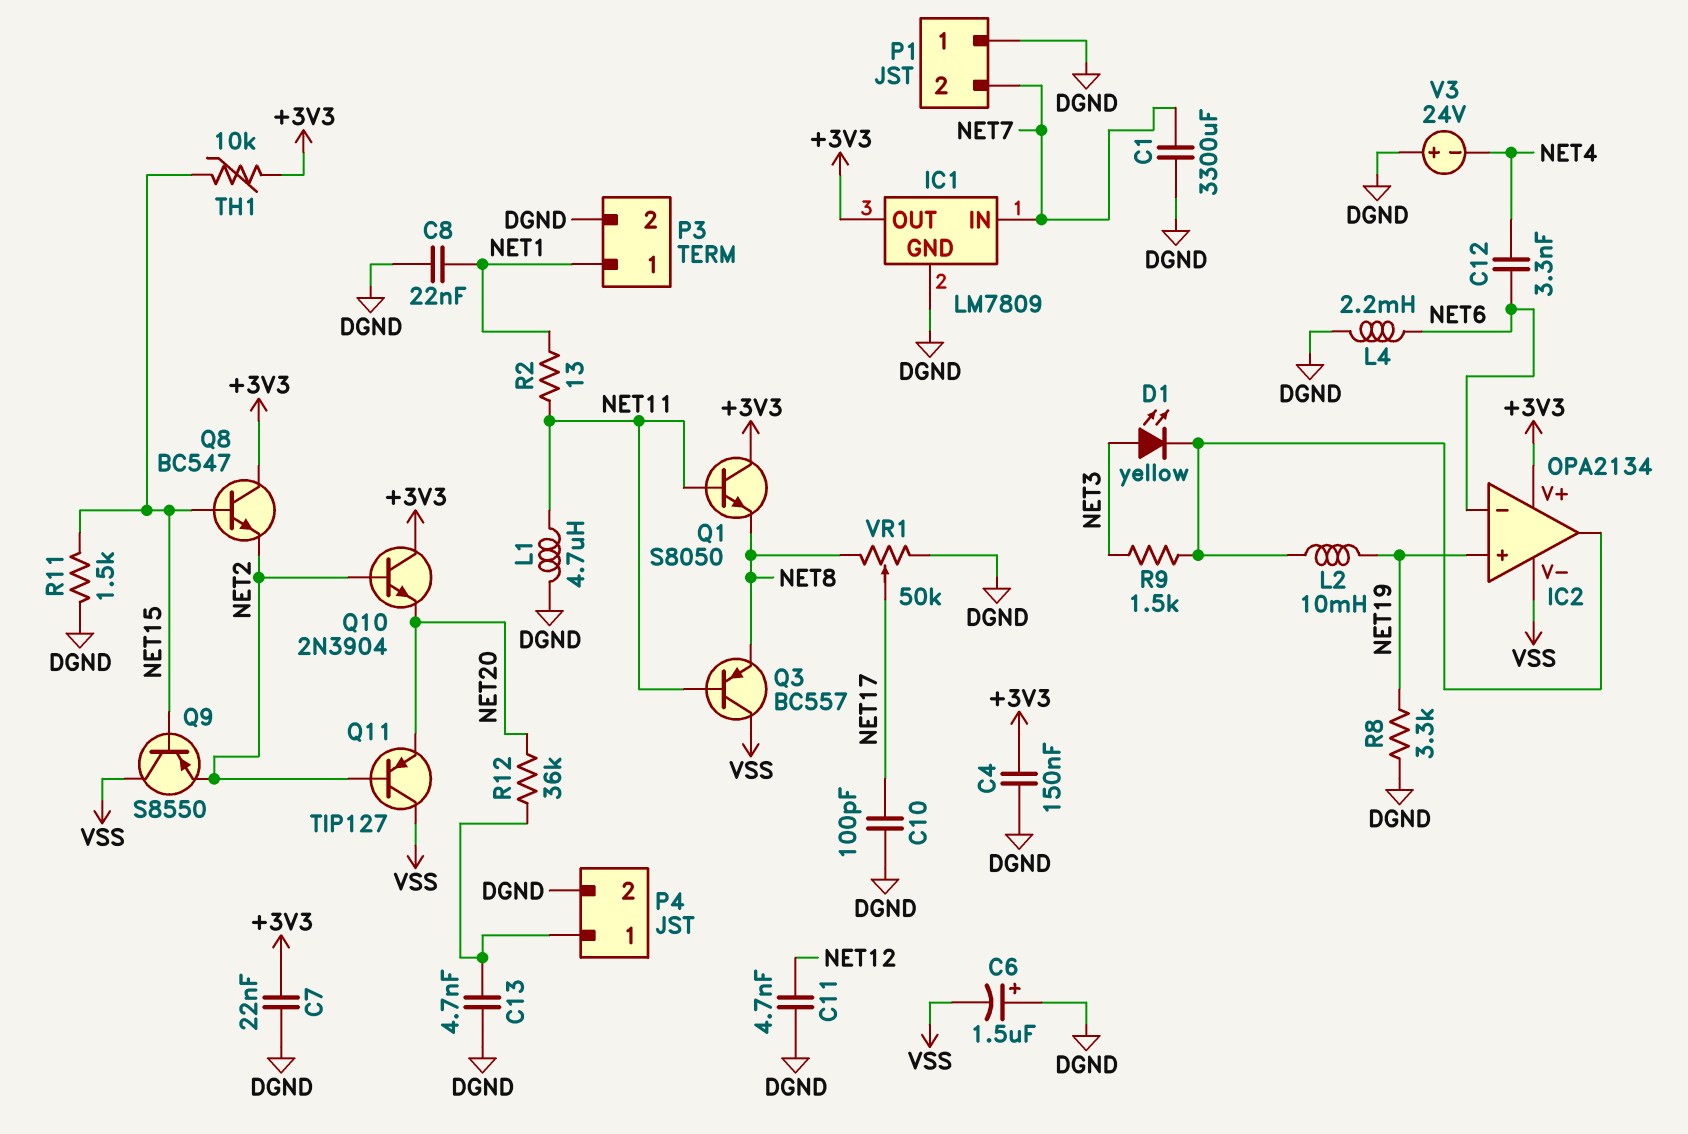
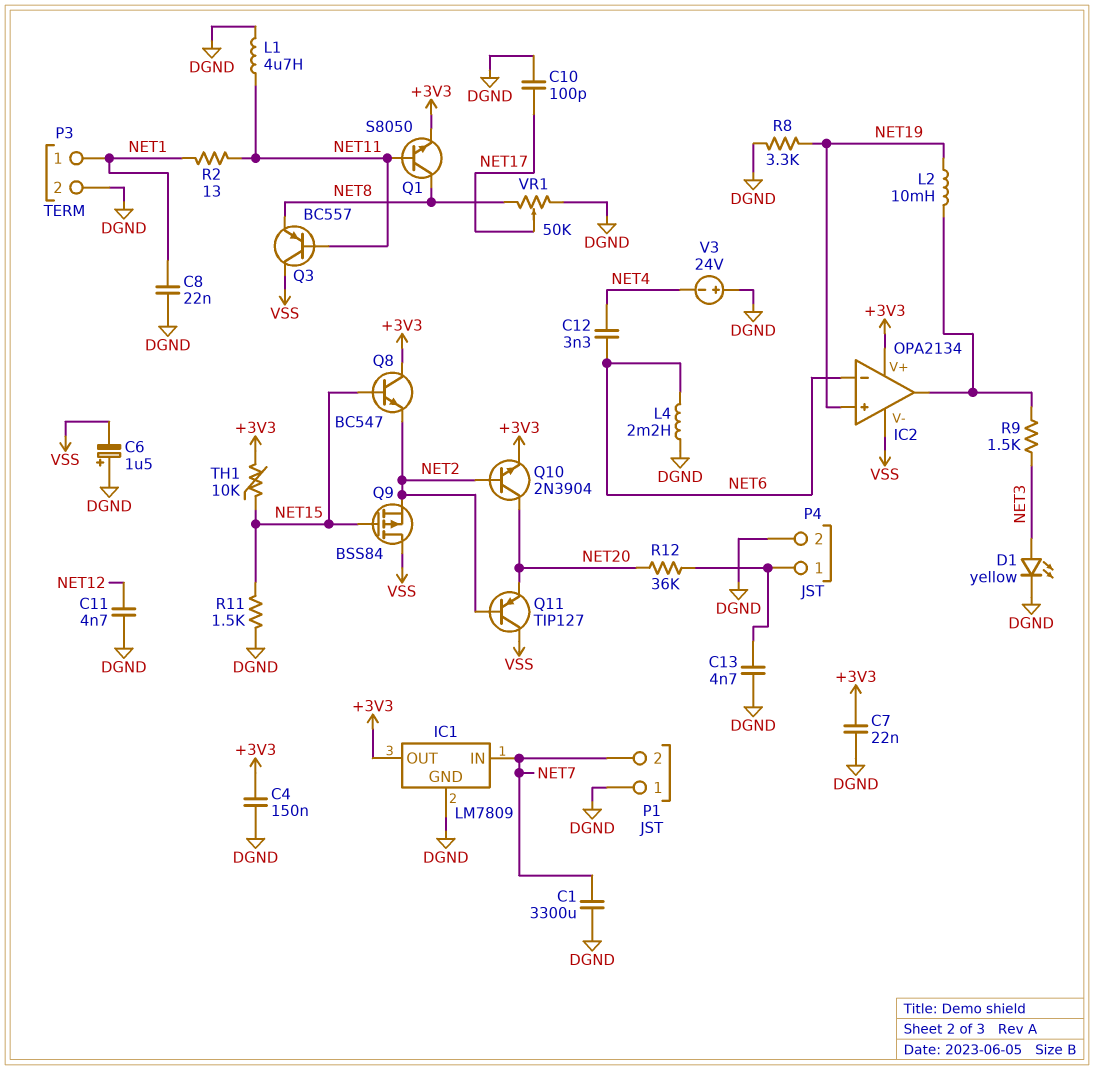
D1: LED yellow (A NET3, K IC2/out) -> LED yellow (A NET3, K DGND)
Q1: NPN S8050 (B NET11, C +3V3, E NET8) -> NPN S8050 (B NET11, C NET8, E +3V3)
Q9: PNP S8550 (B NET15, C VSS, E NET2) -> PMOS BSS84 (G NET15, D VSS, S NET2)
Q10: NPN 2N3904 (B NET2, C +3V3, E NET20) -> NPN 2N3904 (B NET2, C NET20, E +3V3)

